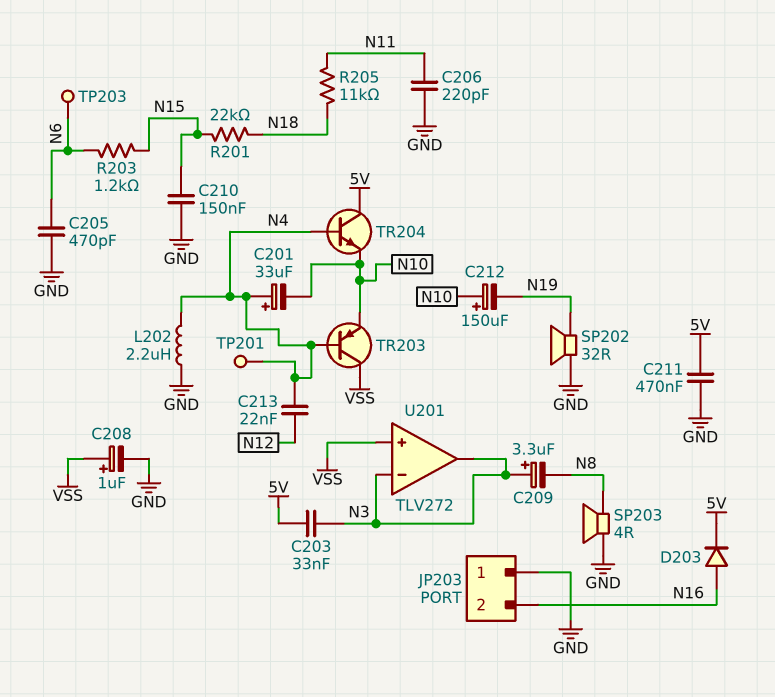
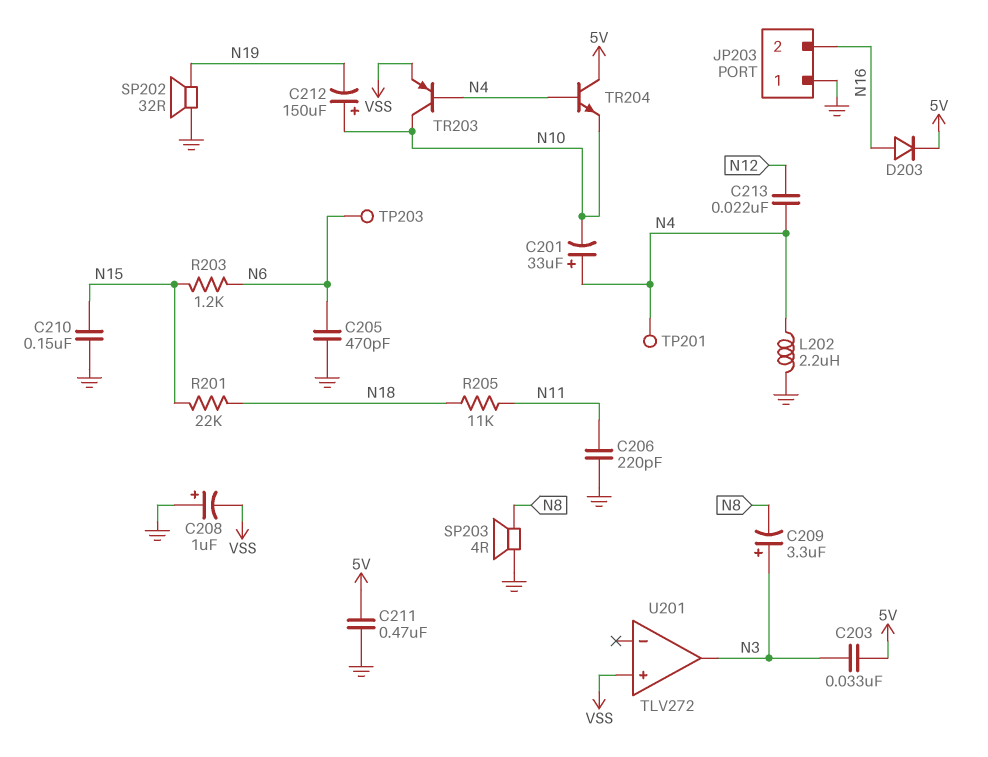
C208: 1uF (plus VSS, minus GND) -> 1uF (plus GND, minus VSS)
TR203: PNP (B N4, C VSS, E N10) -> PNP (B N4, C N10, E VSS)
U201 pin in-: N3 -> none

